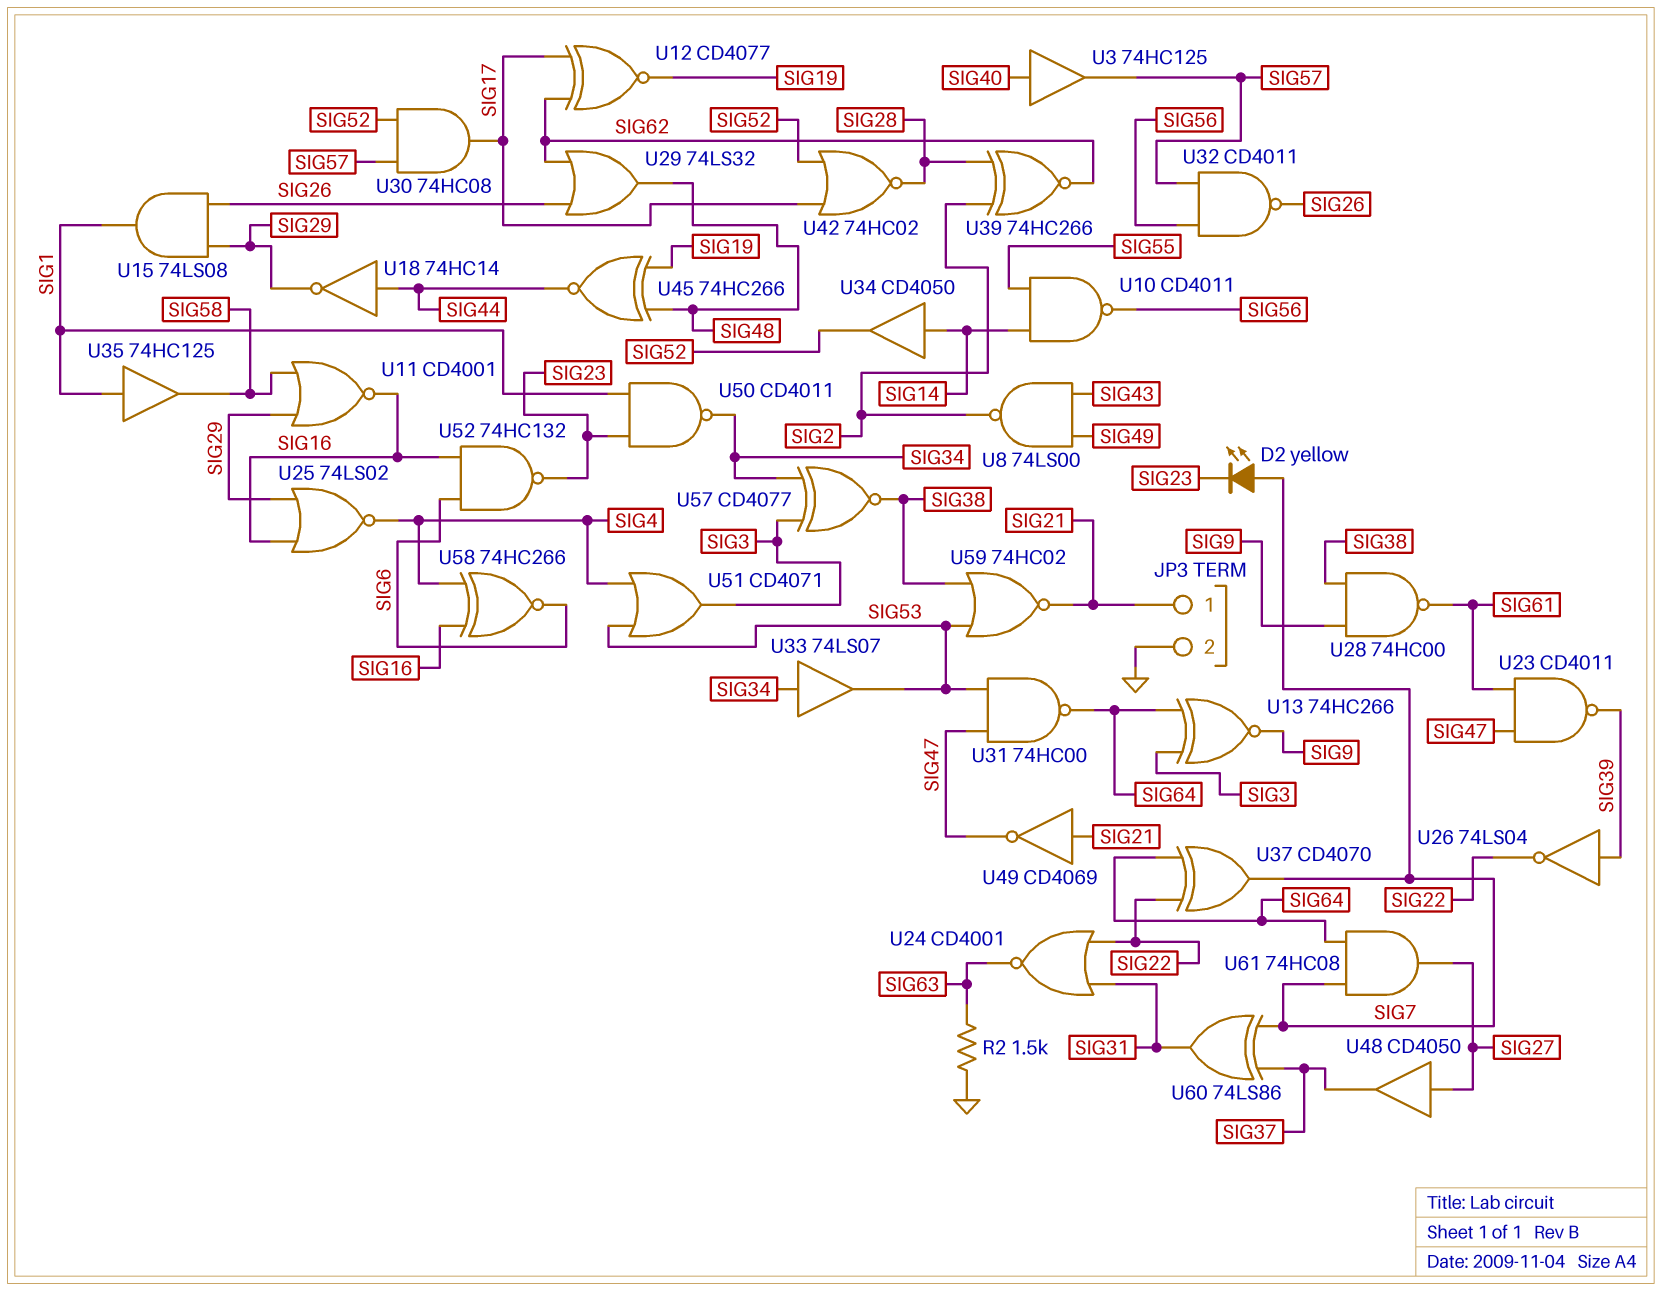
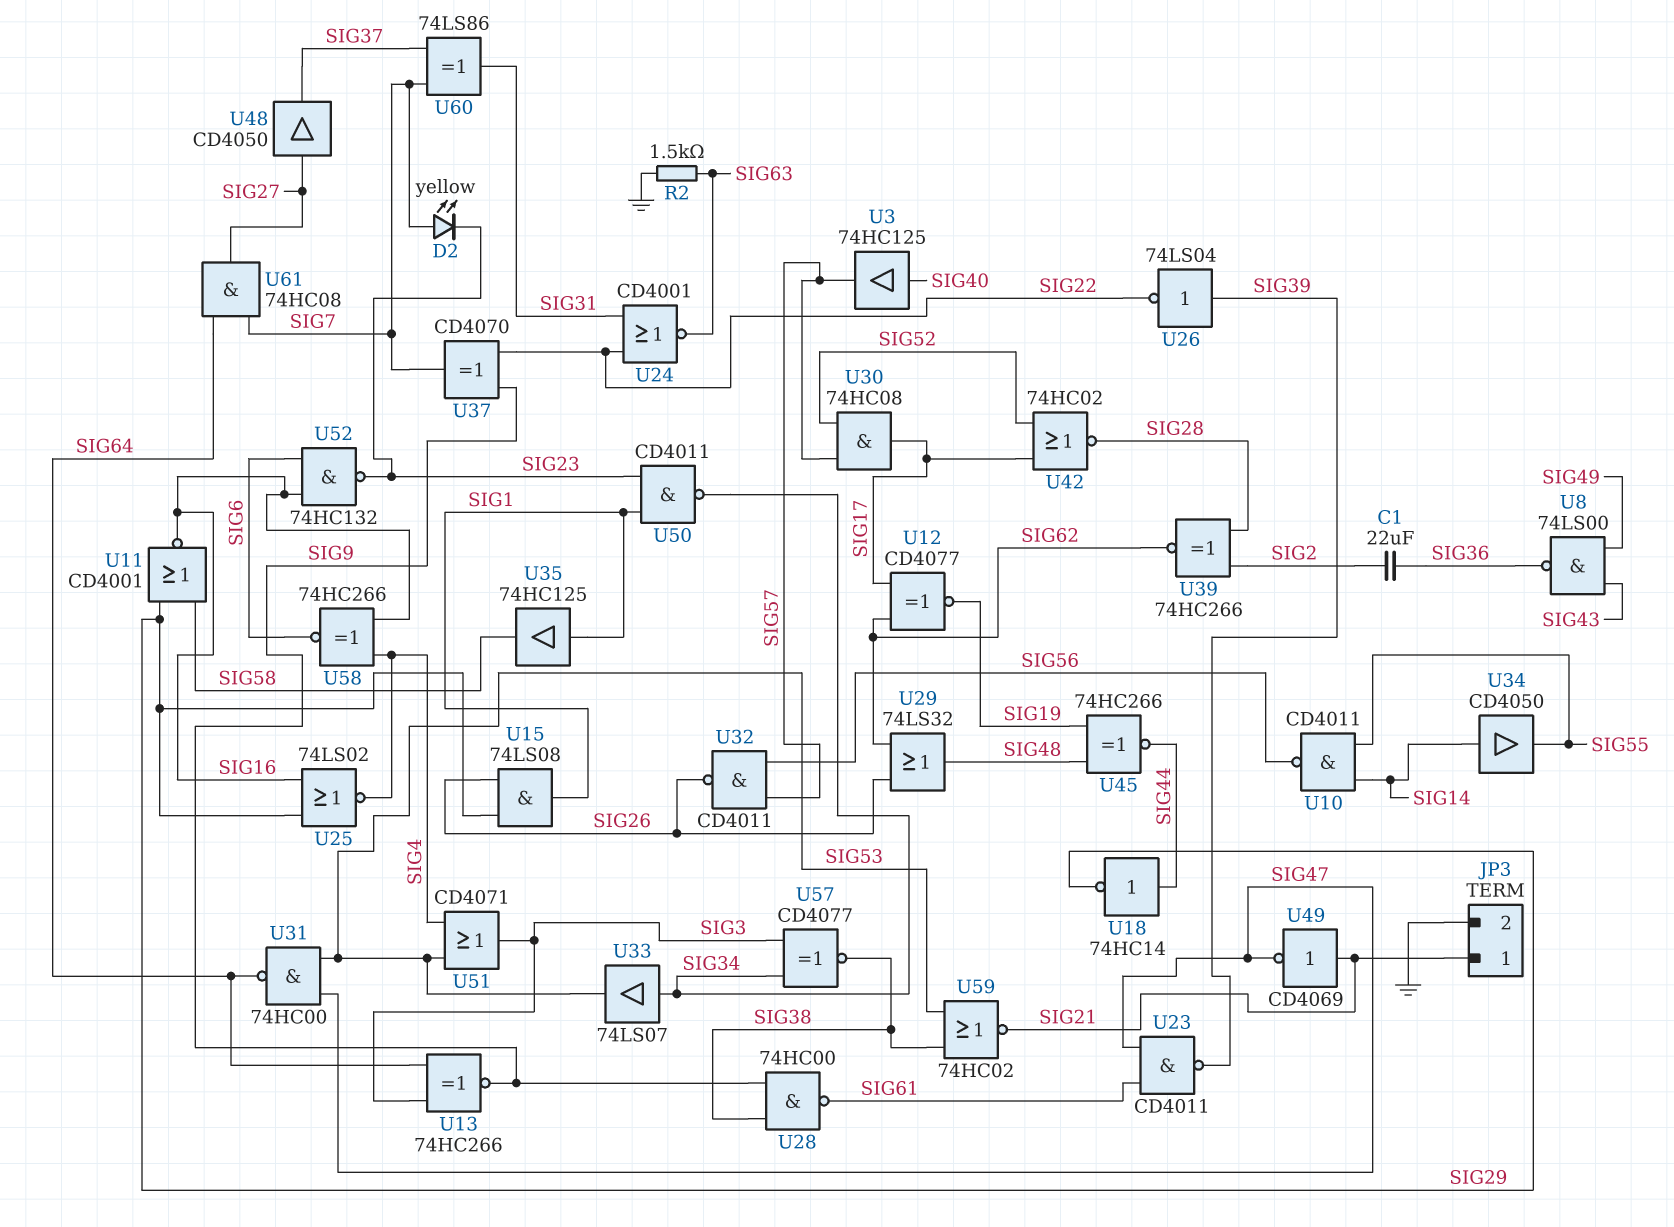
C1: none -> 22uF (SIG2, SIG36)
U8: NAND 74LS00 (in SIG43, in SIG49, out SIG2) -> NAND 74LS00 (in SIG43, in SIG49, out SIG36)
U34: buffer CD4050 (in SIG14, out SIG52) -> buffer CD4050 (in SIG14, out SIG55)
U37: XOR CD4070 (in SIG22, in SIG64, out SIG7) -> XOR CD4070 (in SIG9, in SIG22, out SIG7)

